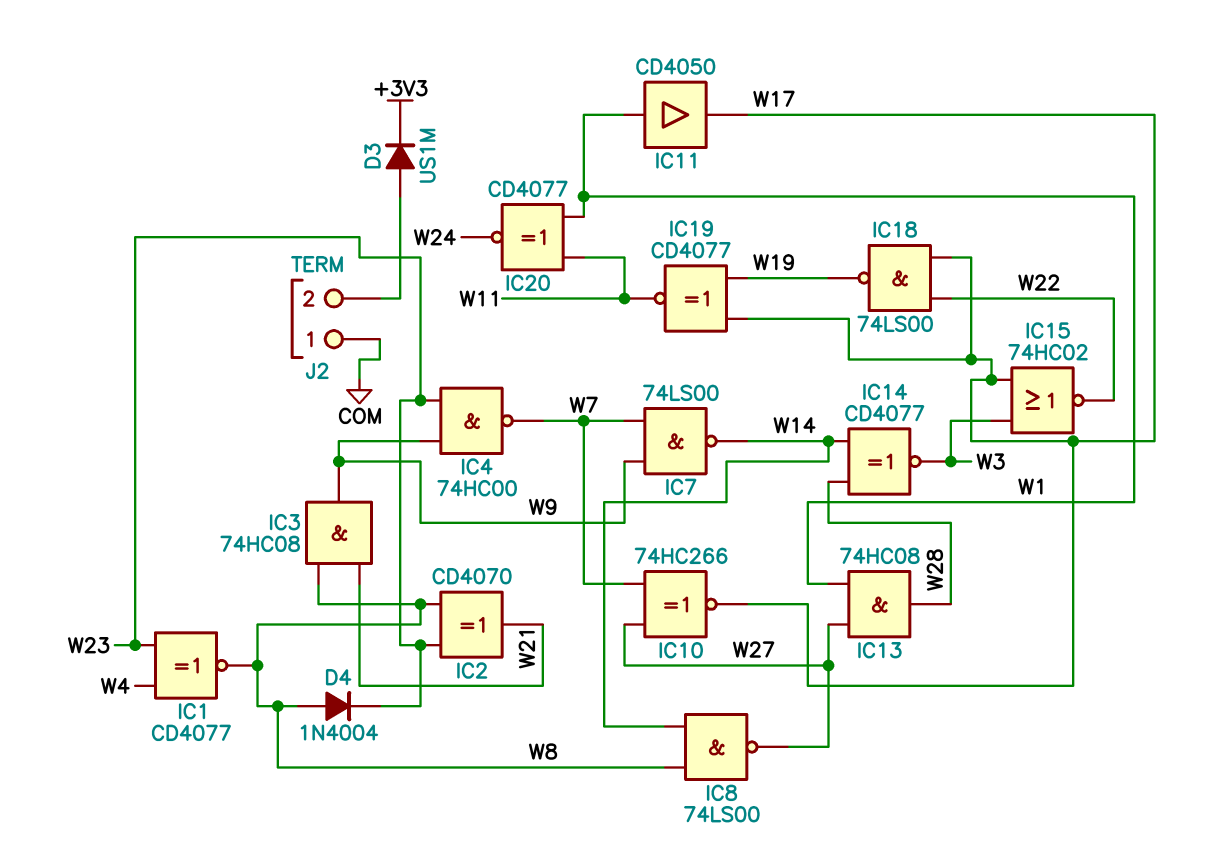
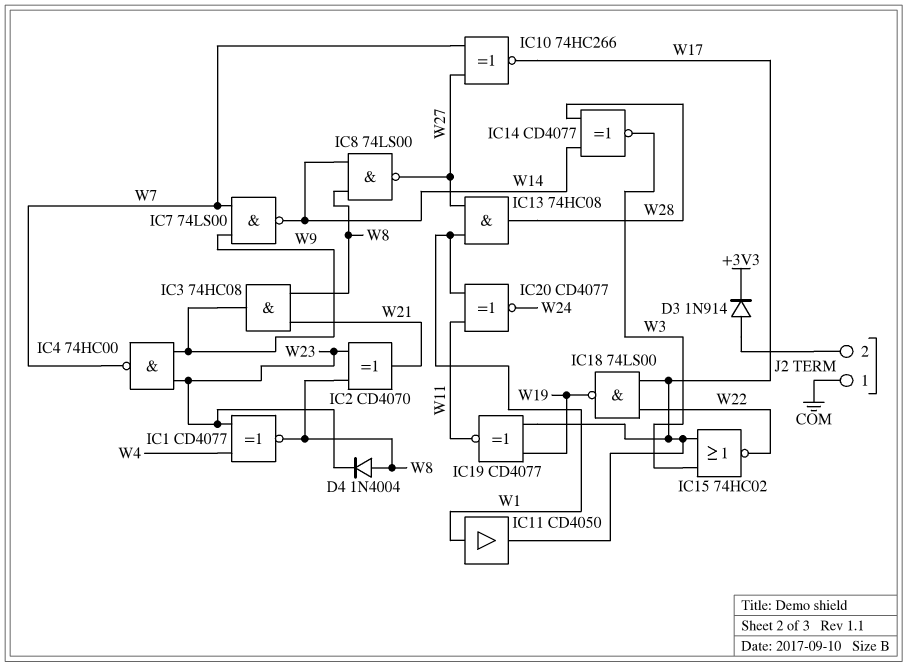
D3: diode US1M (A J2/2, K +3V3) -> diode 1N914 (A J2/2, K +3V3)

